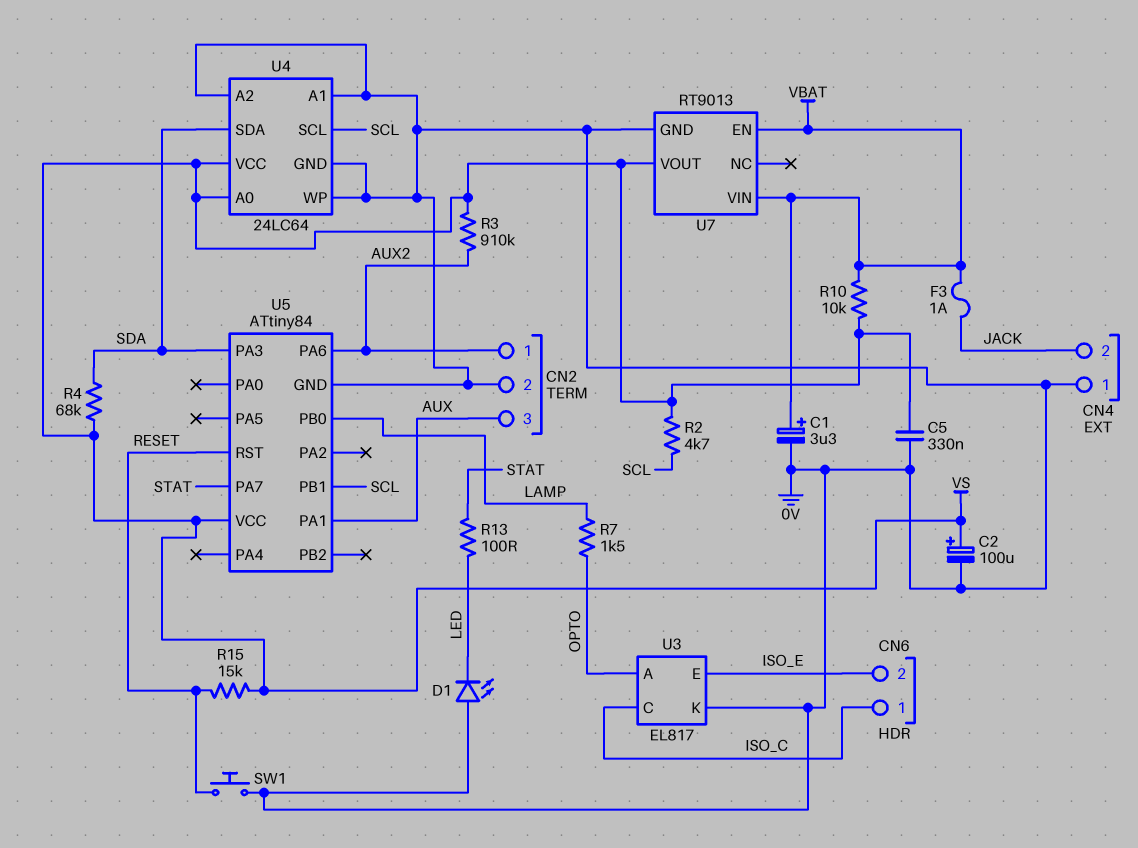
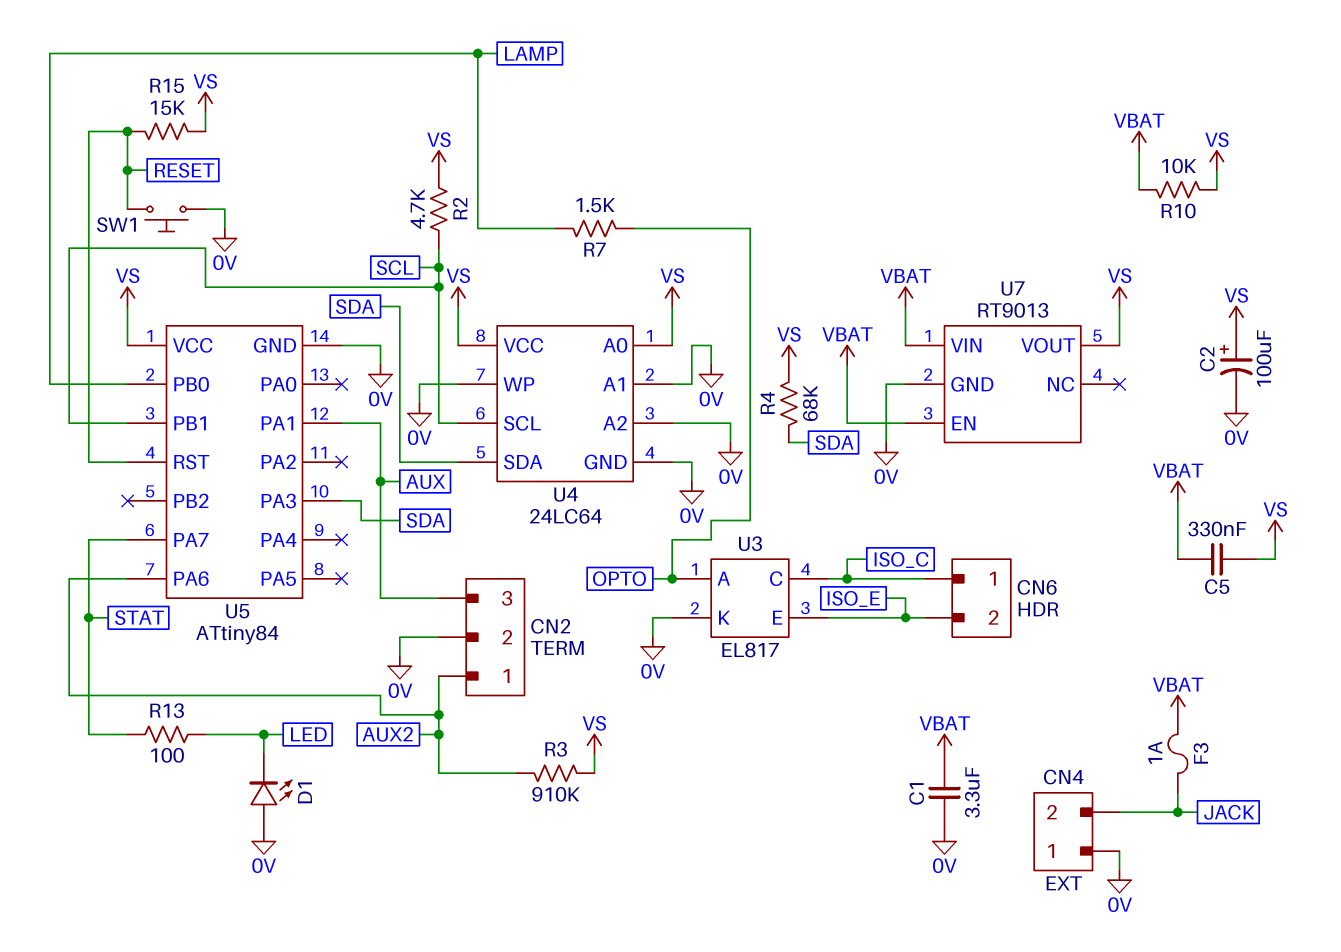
C1: 3.3uF (plus VBAT, minus 0V) -> 3.3uF (0V, VBAT)
C5: 330nF (0V, VS) -> 330nF (VBAT, VS)

